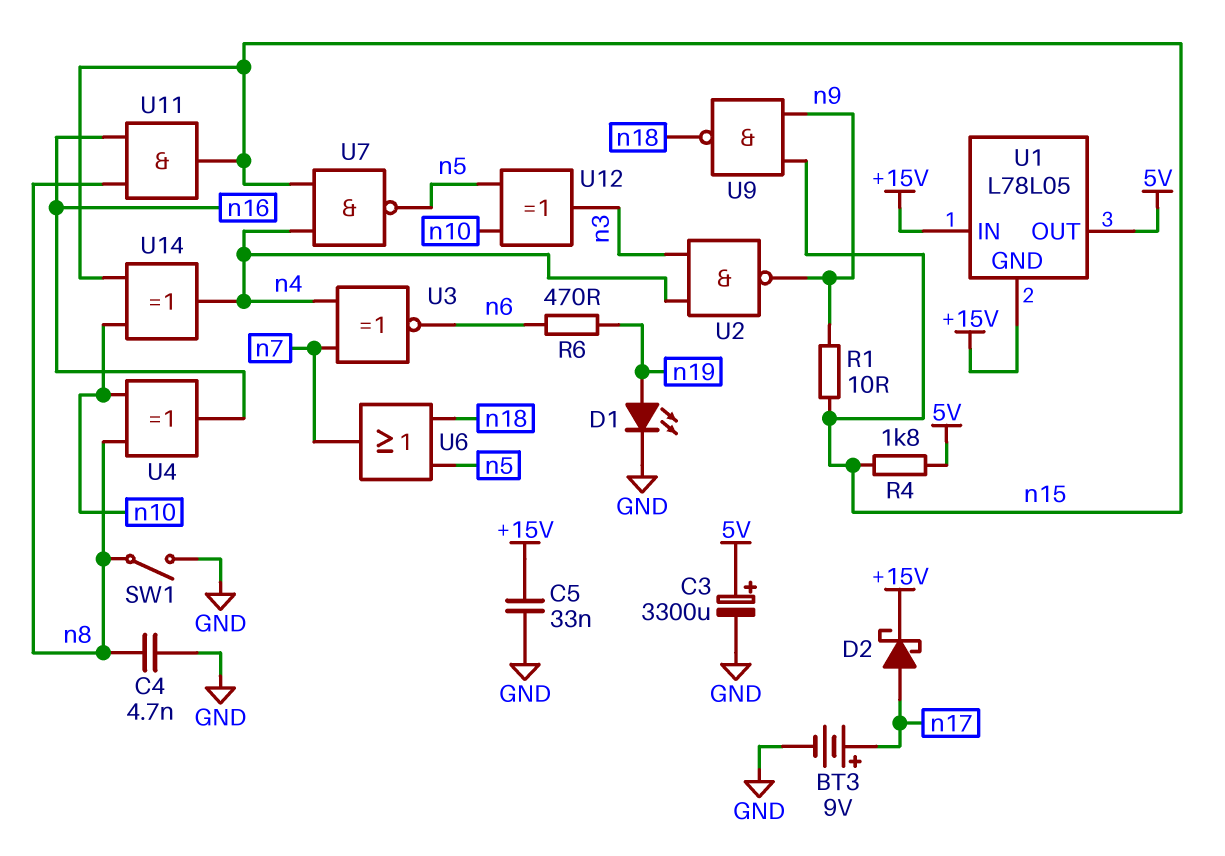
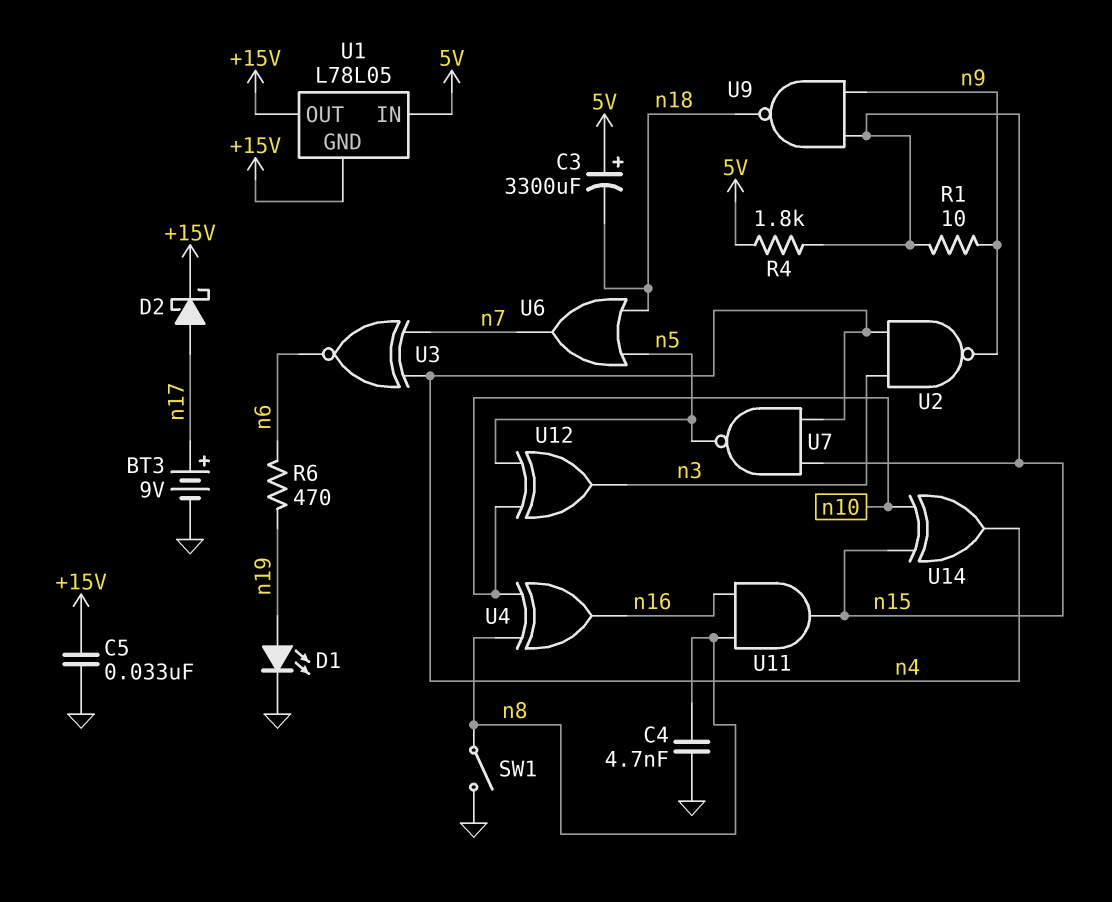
C3: 3300uF (plus 5V, minus GND) -> 3300uF (plus 5V, minus n18)
U1 pin IN: +15V -> 5V
U1 pin OUT: 5V -> +15V

